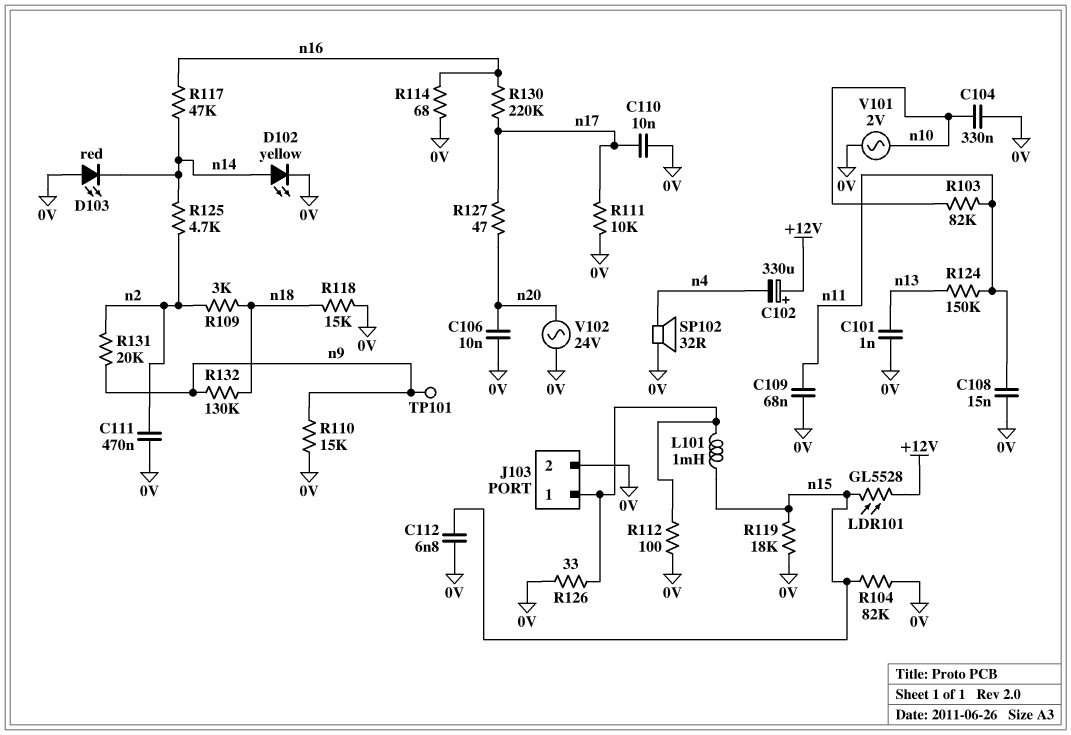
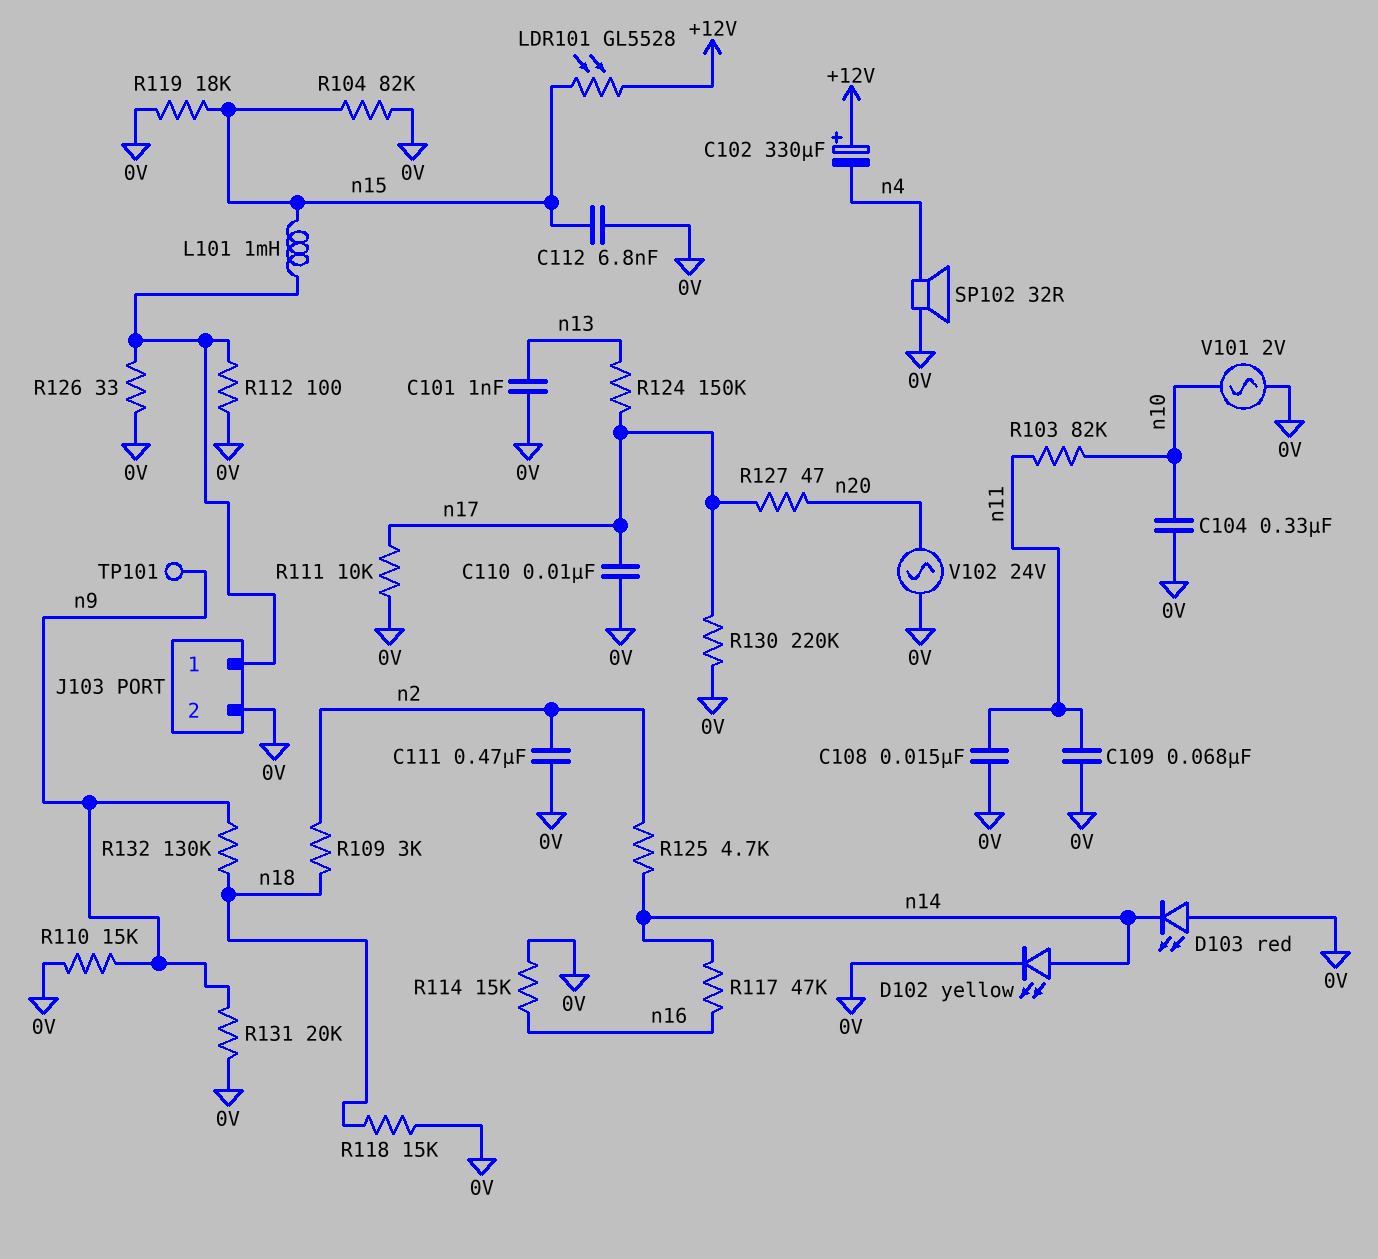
C106: 10nF (0V, n20) -> none
R114: 68 (0V, n16) -> 15k (0V, n16)
R124: 150k (n11, n13) -> 150k (n13, n17)
R130: 220k (n16, n17) -> 220k (0V, n17)
R131: 20k (n2, n9) -> 20k (0V, n9)

